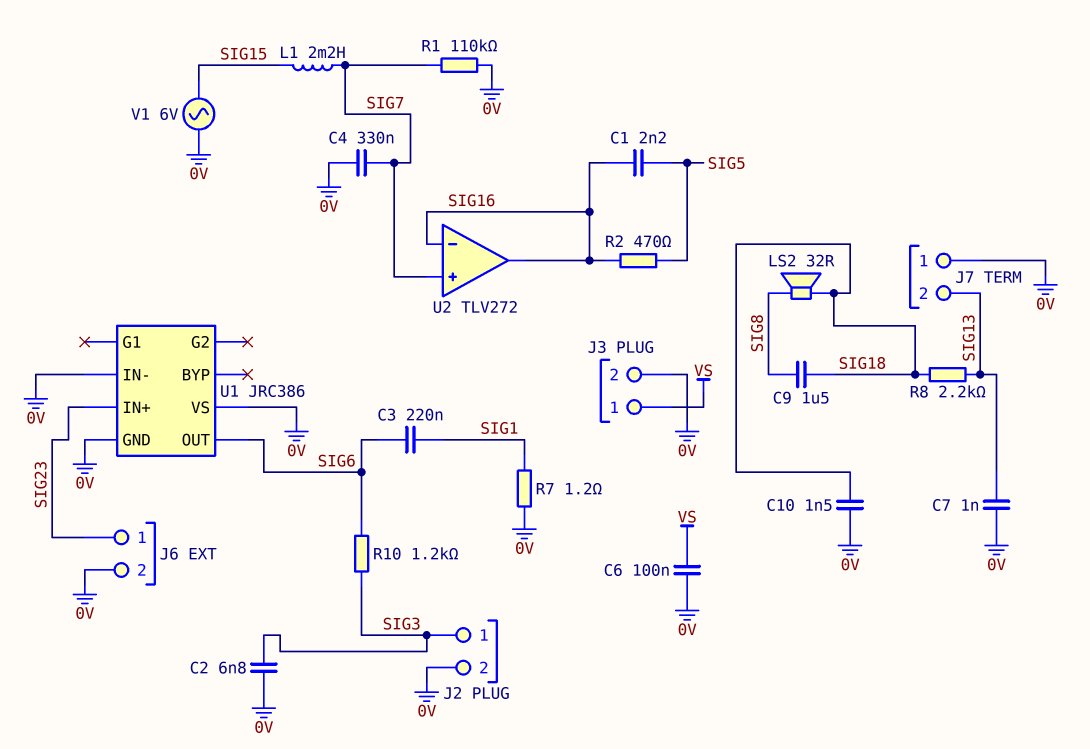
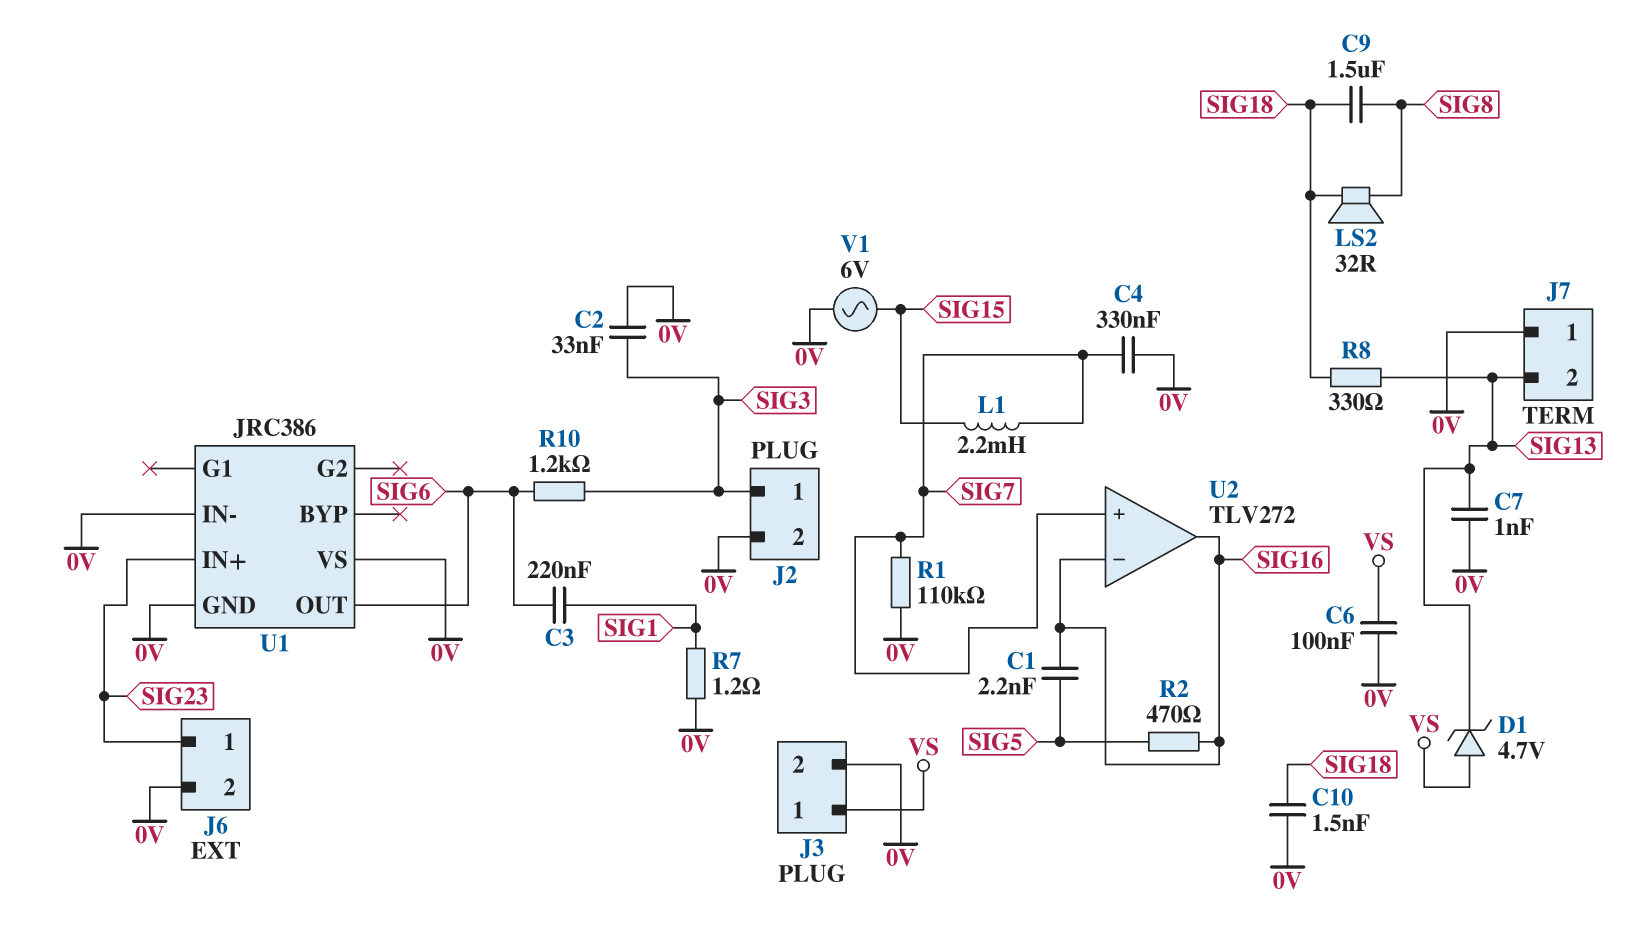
C2: 6.8nF (0V, SIG3) -> 33nF (0V, SIG3)
D1: none -> zener 4.7V (A VS, K SIG13)
R8: 2.2k (SIG13, SIG18) -> 330 (SIG13, SIG18)

